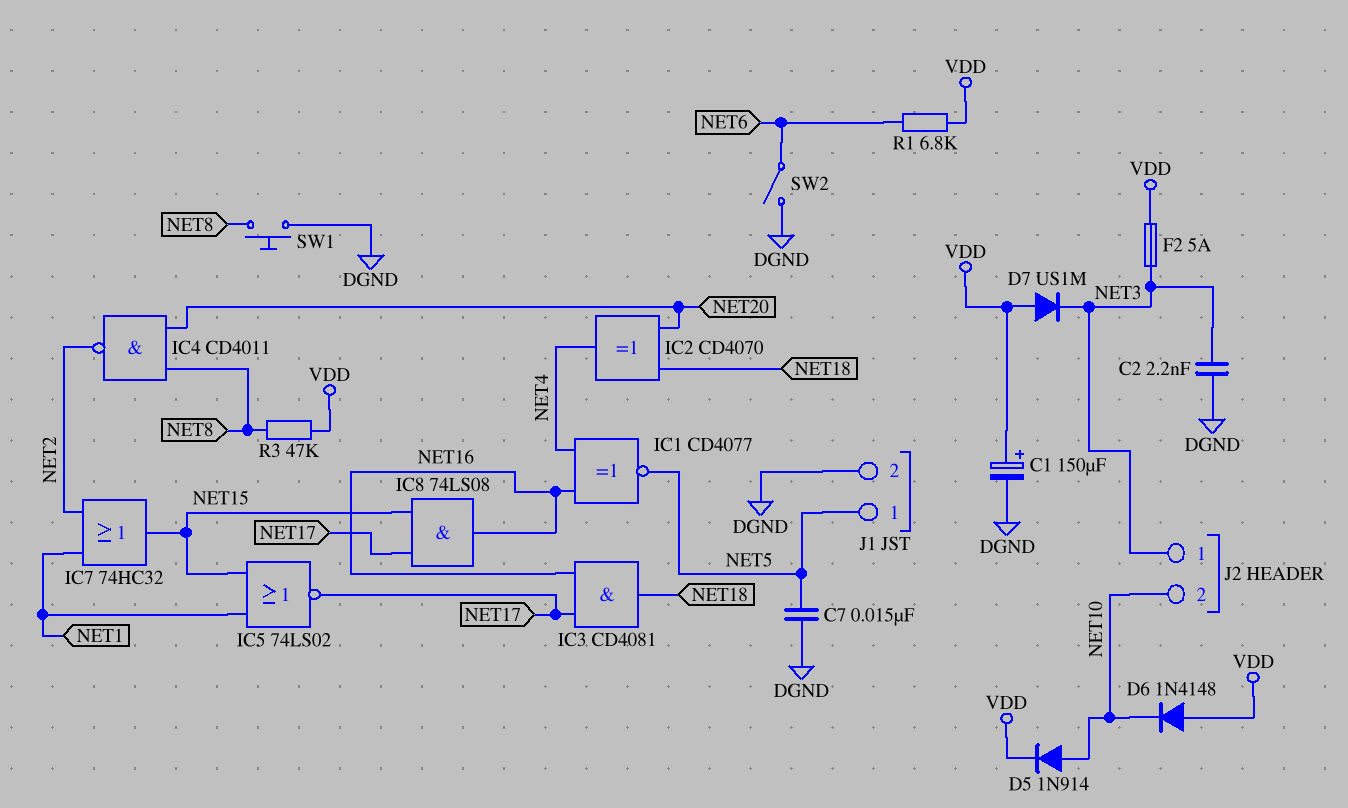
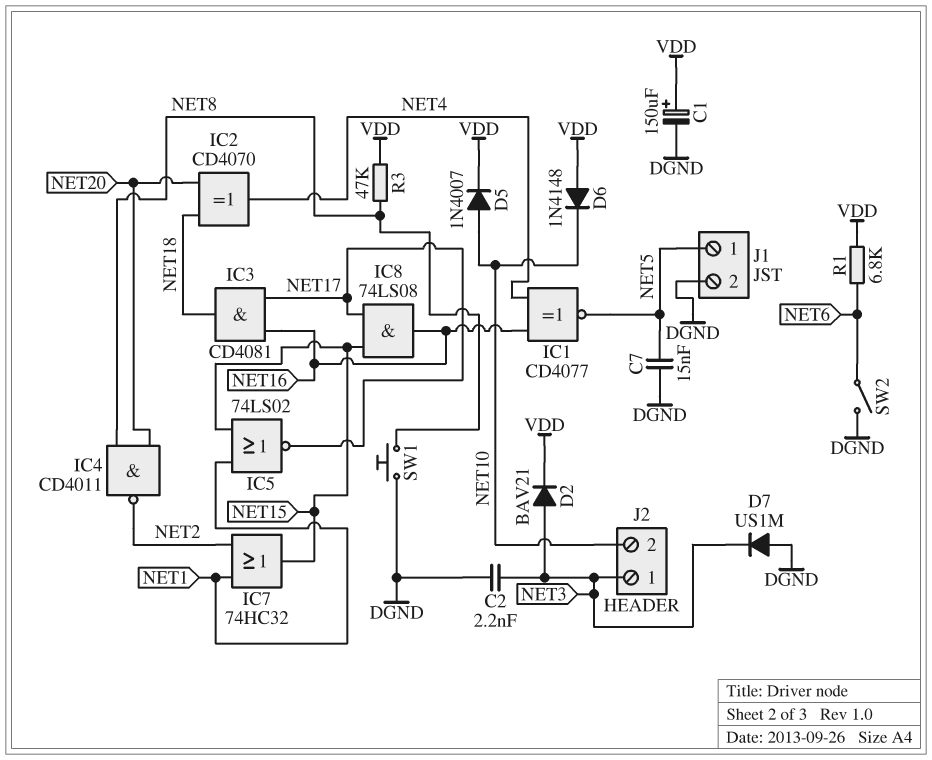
D2: none -> diode BAV21 (A NET3, K VDD)
D5: diode 1N914 (A NET10, K VDD) -> diode 1N4007 (A NET10, K VDD)
D7: diode US1M (A VDD, K NET3) -> diode US1M (A DGND, K NET3)
F2: 5A (NET3, VDD) -> none

